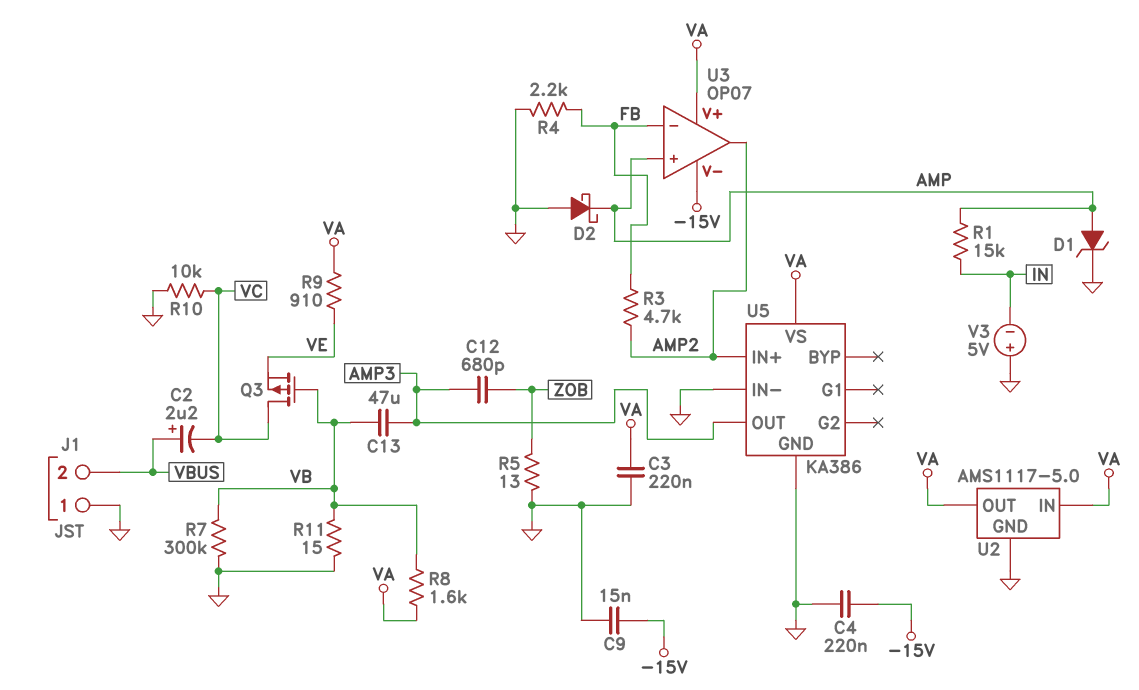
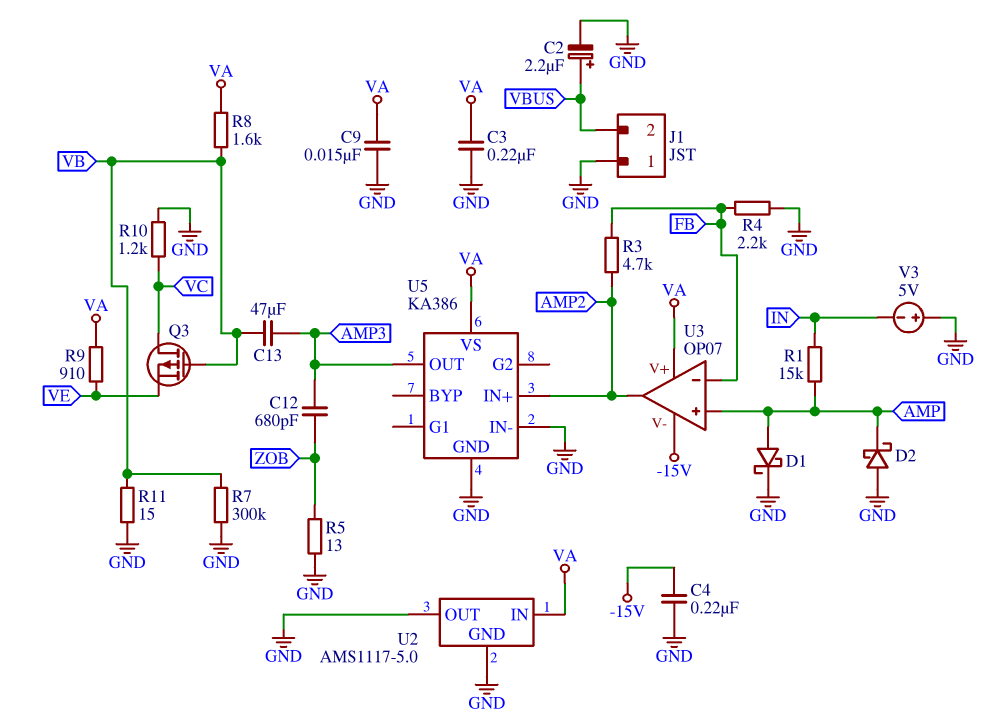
C2: 2.2uF (plus VBUS, minus VC) -> 2.2uF (plus VBUS, minus GND)
C9: 15nF (-15V, GND) -> 15nF (GND, VA)
D1: zener (A AMP, K GND) -> schottky (A AMP, K GND)
R10: 10k (GND, VC) -> 1.2k (GND, VC)
U2 pin OUT: VA -> GND

